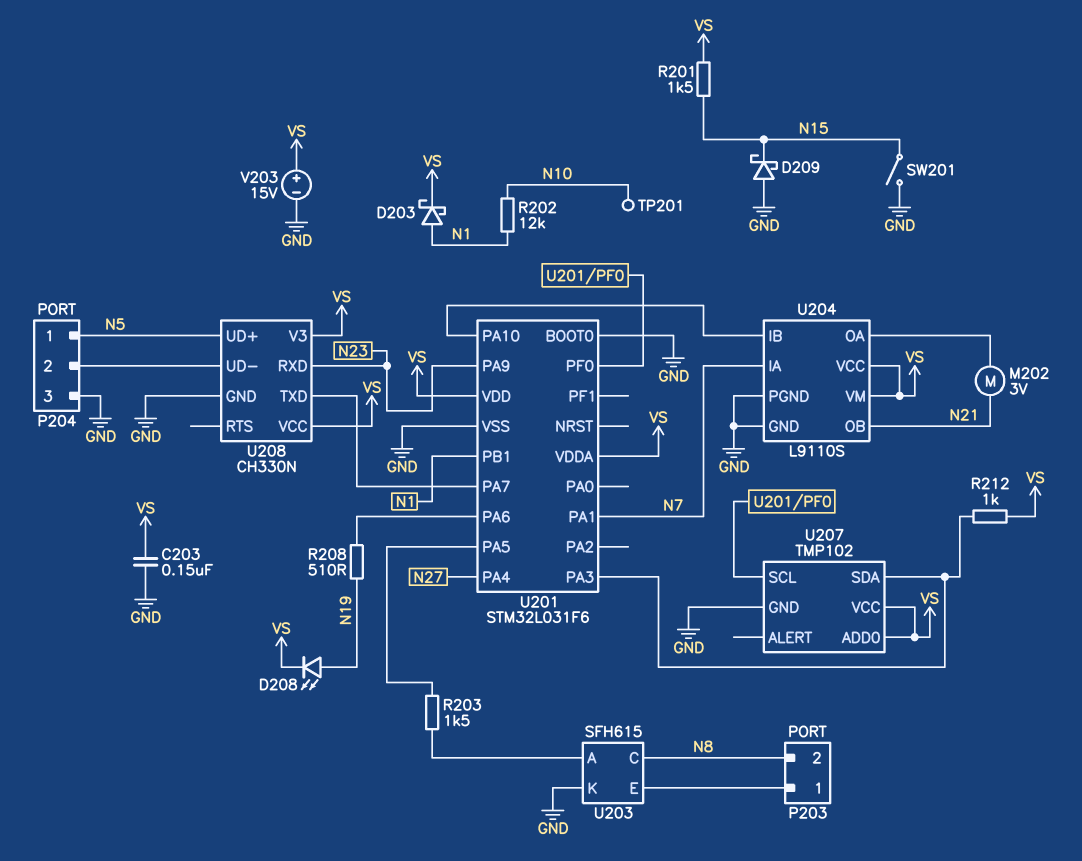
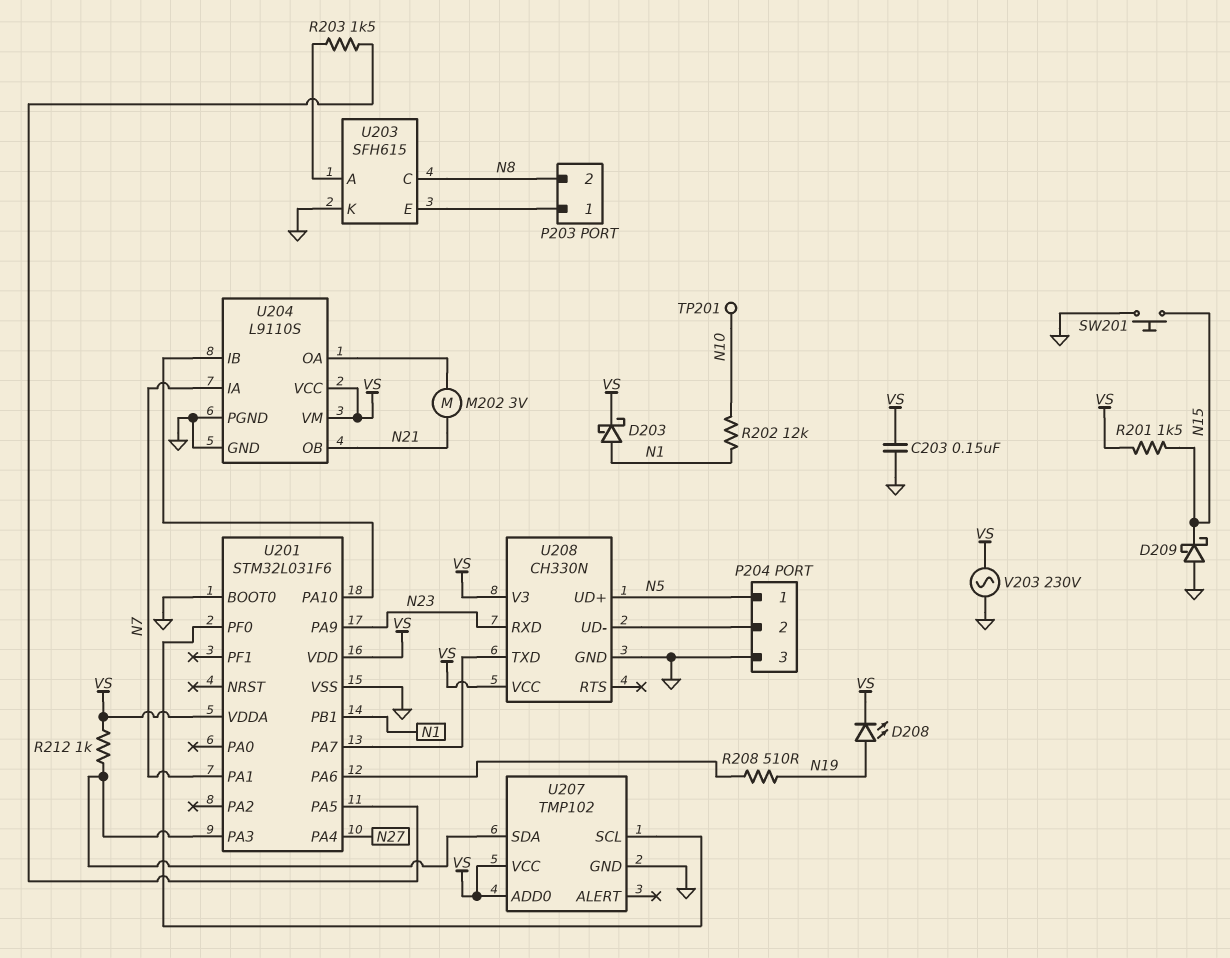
SW201: switch (GND, N15) -> button (GND, N15)
V203: 15V (plus VS, minus GND) -> AC 230V (GND, VS)

